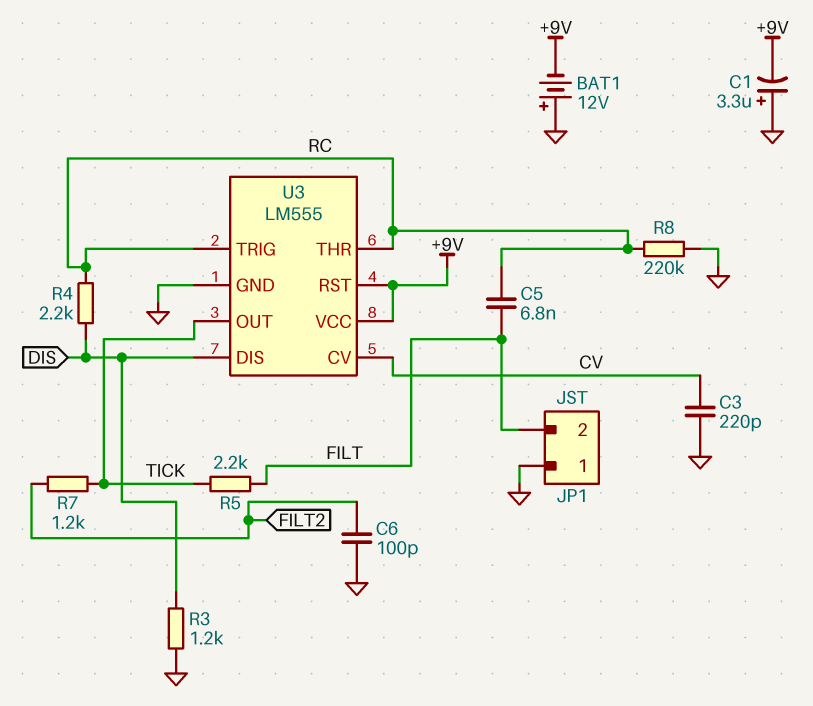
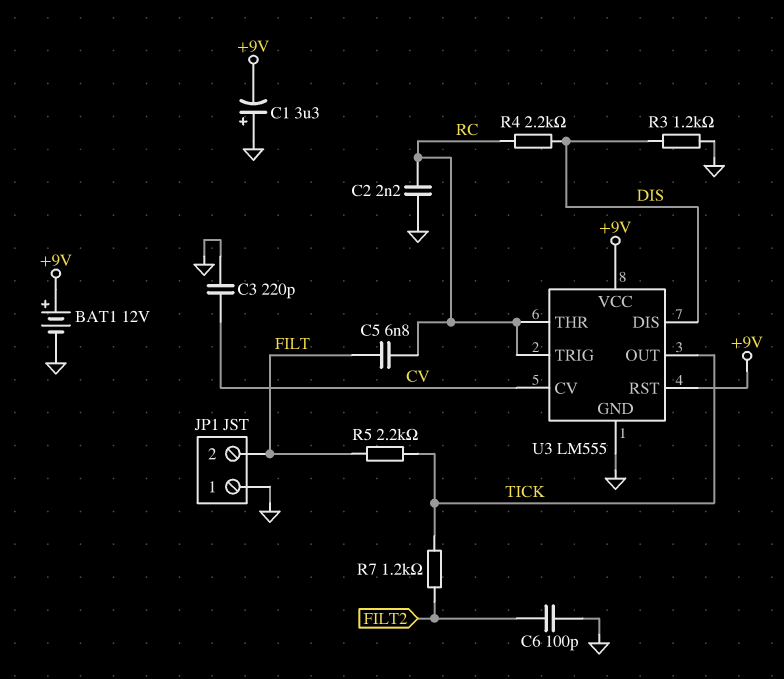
BAT1: 12V (plus GND, minus +9V) -> 12V (plus +9V, minus GND)
C2: none -> 2.2nF (GND, RC)
R8: 220k (GND, RC) -> none

